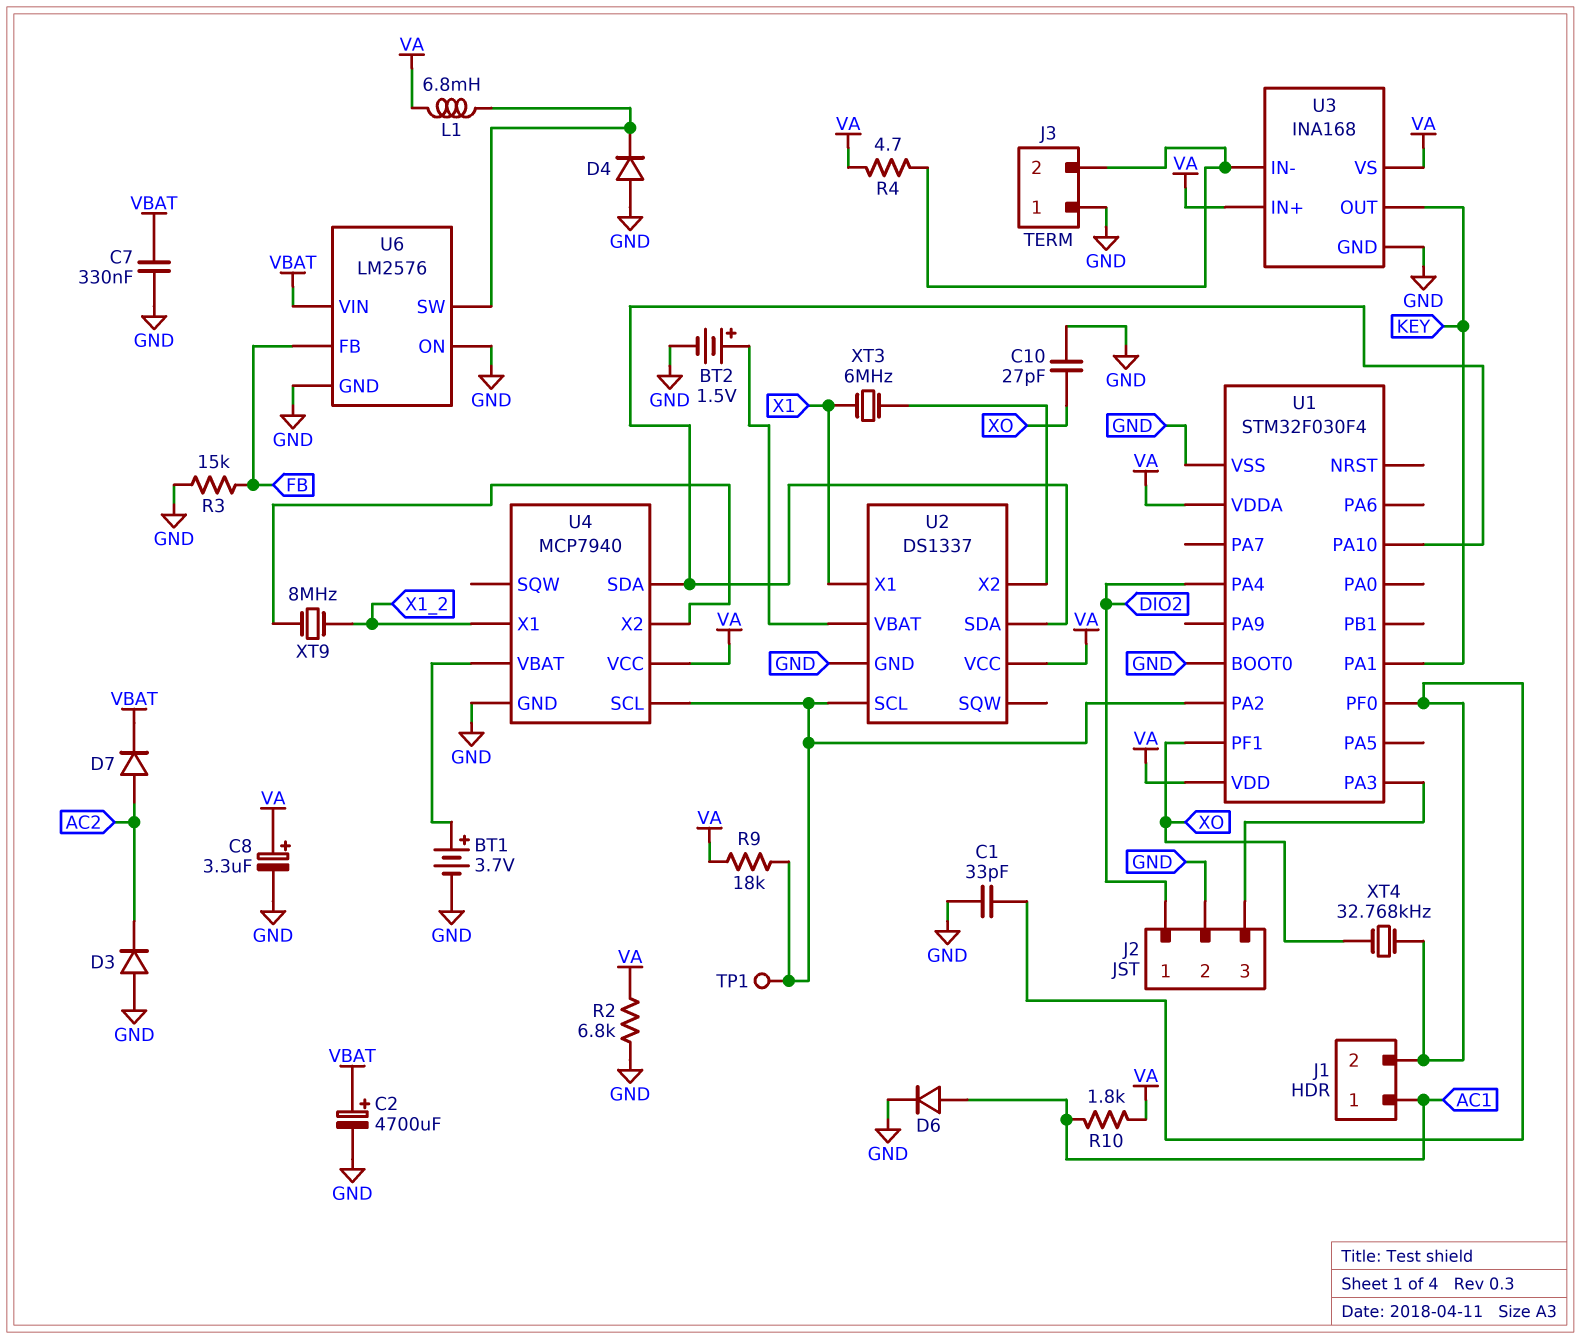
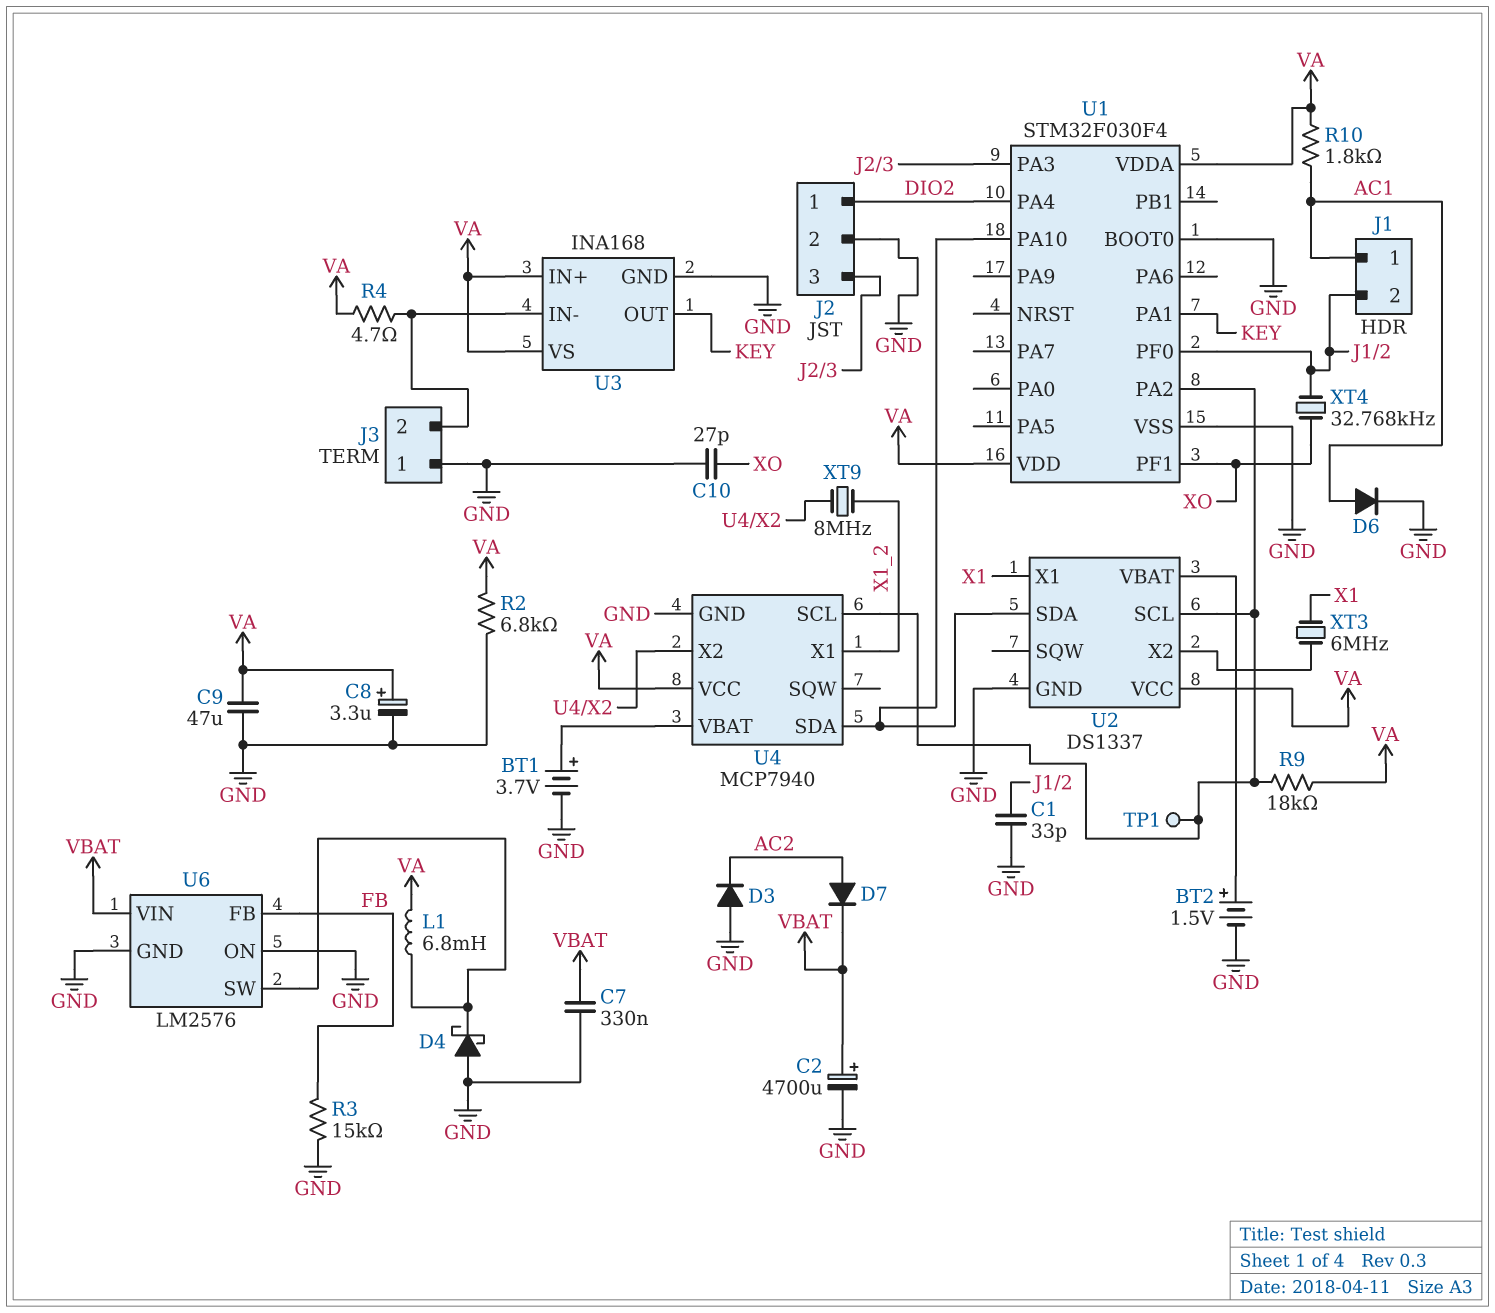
C9: none -> 47uF (GND, VA)
D4: diode (A GND, K U6/SW) -> schottky (A GND, K U6/SW)

